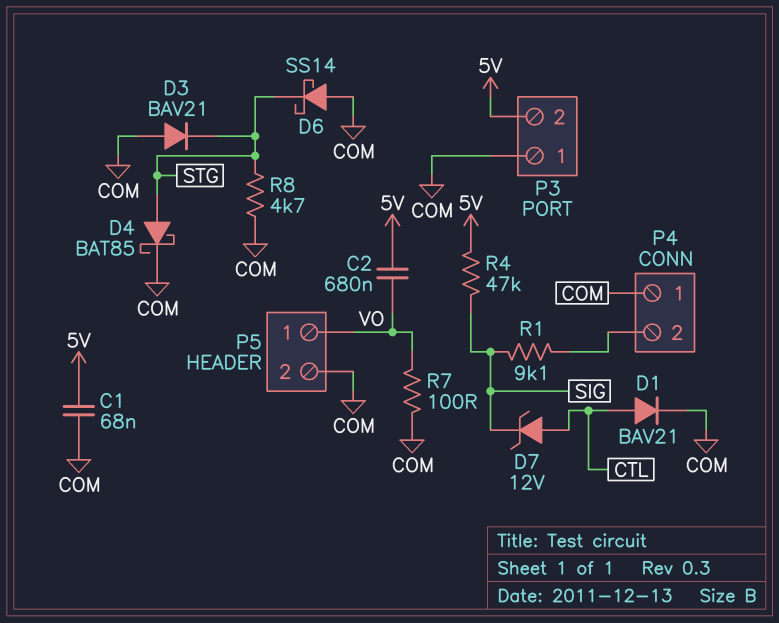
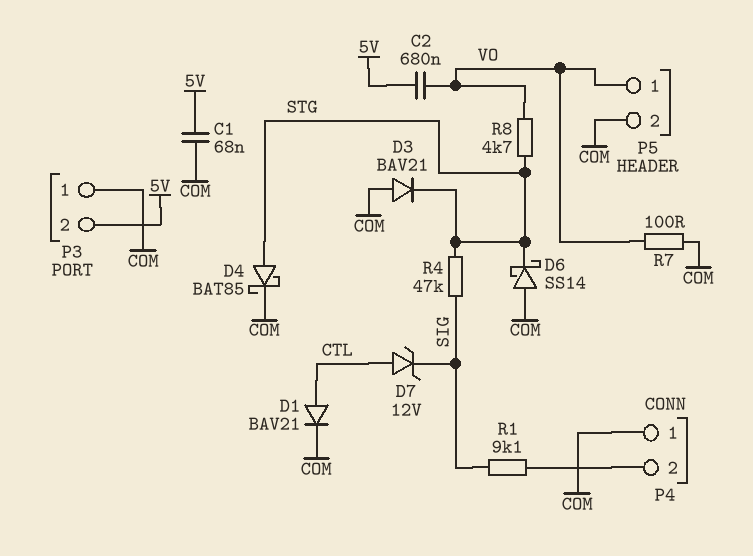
R4: 47k (5V, SIG) -> 47k (SIG, STG)
R8: 4.7k (COM, STG) -> 4.7k (STG, VO)

